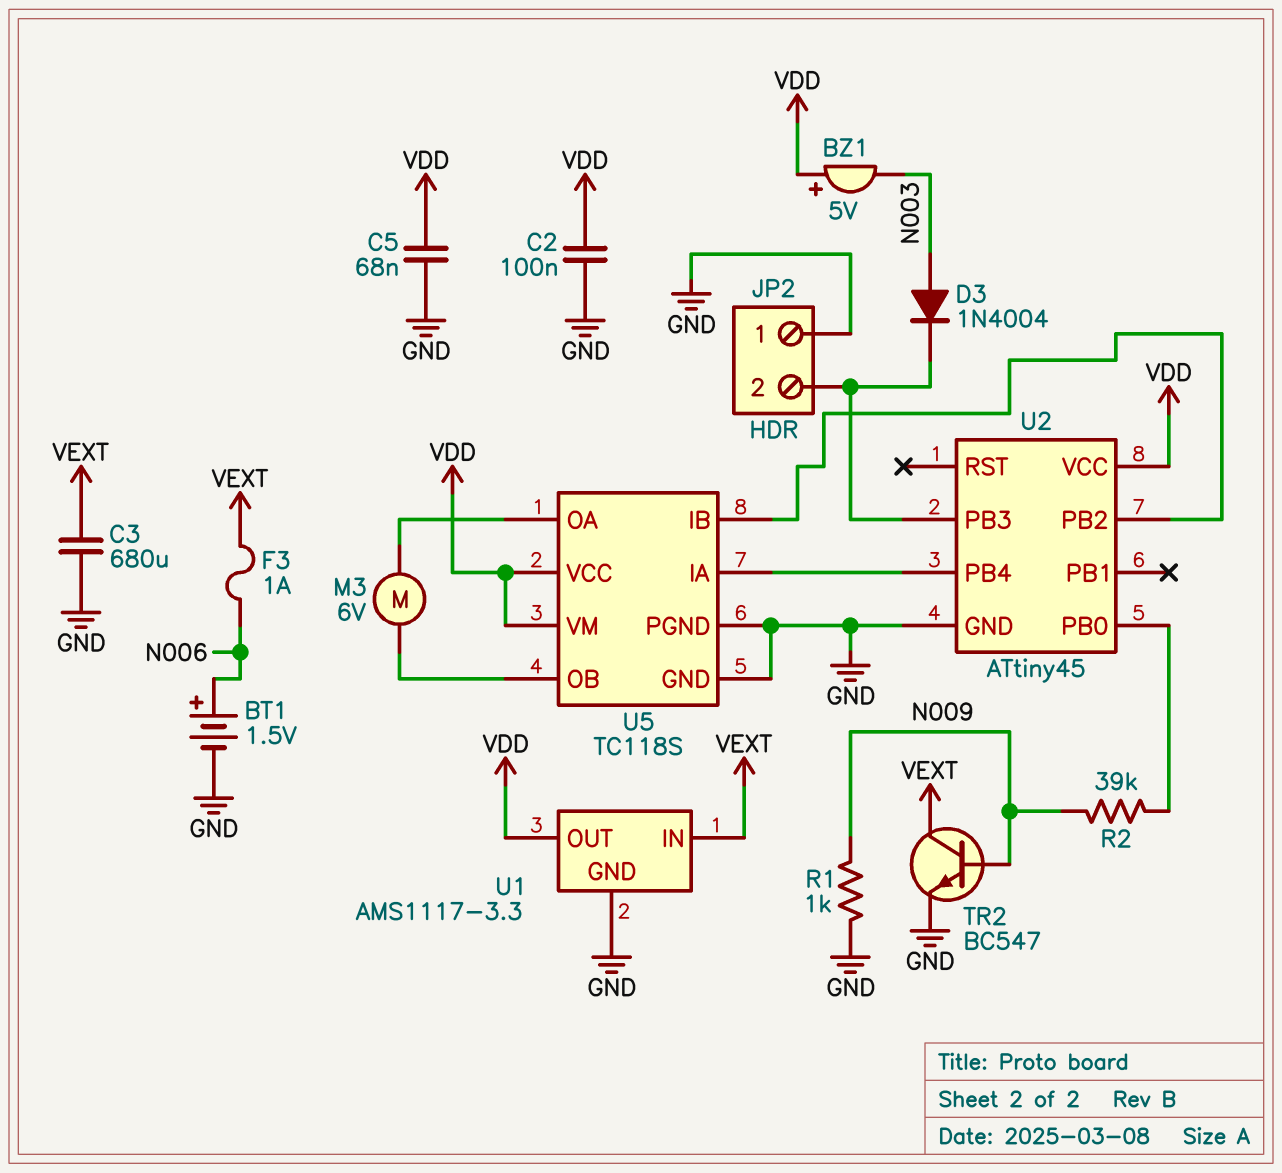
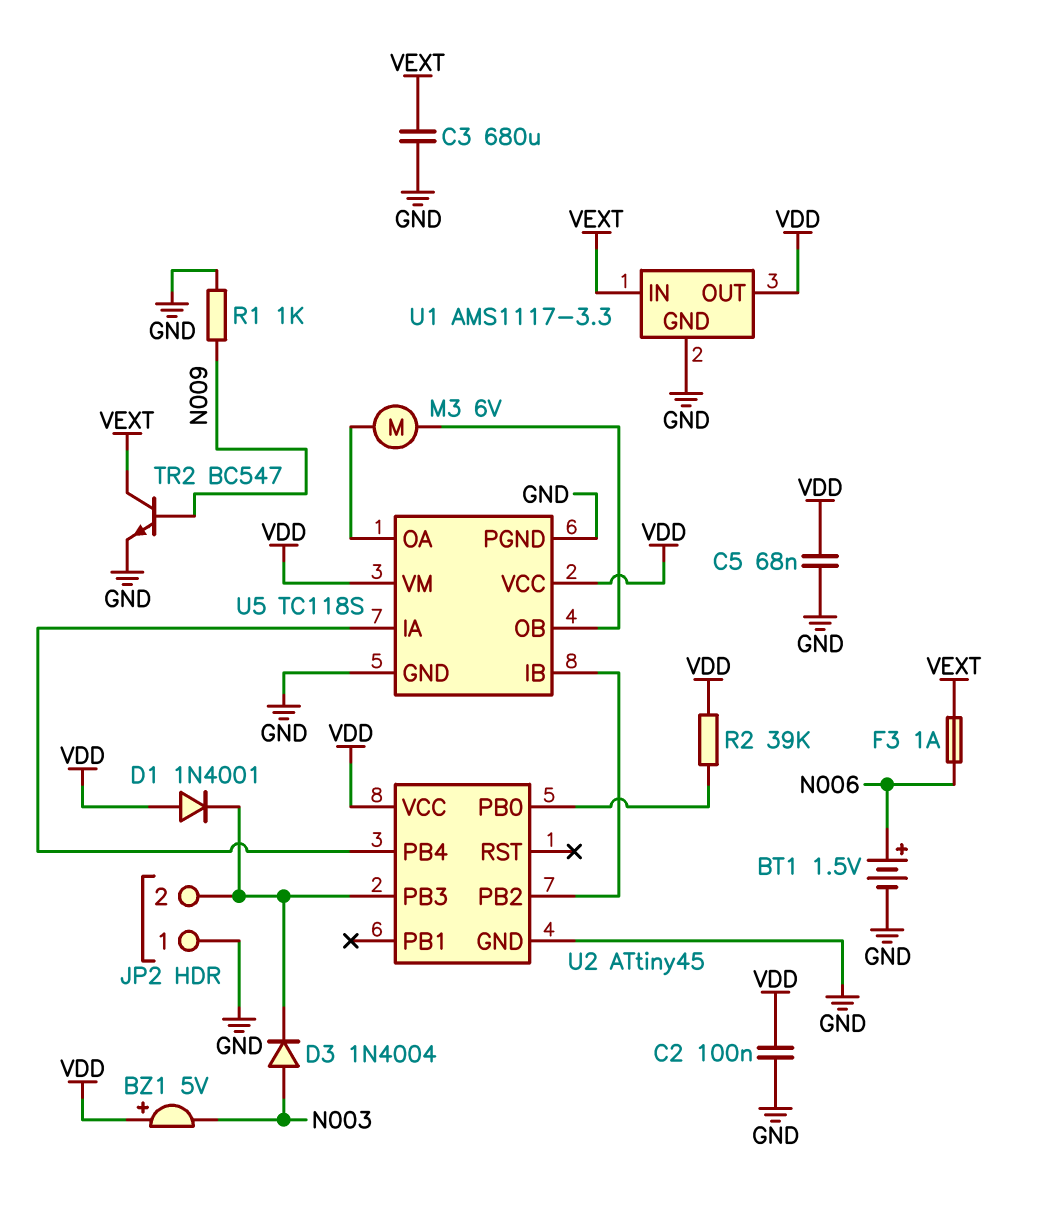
D1: none -> diode 1N4001 (A VDD, K JP2/2)
R2: 39k (N009, U2/PB0) -> 39k (U2/PB0, VDD)

